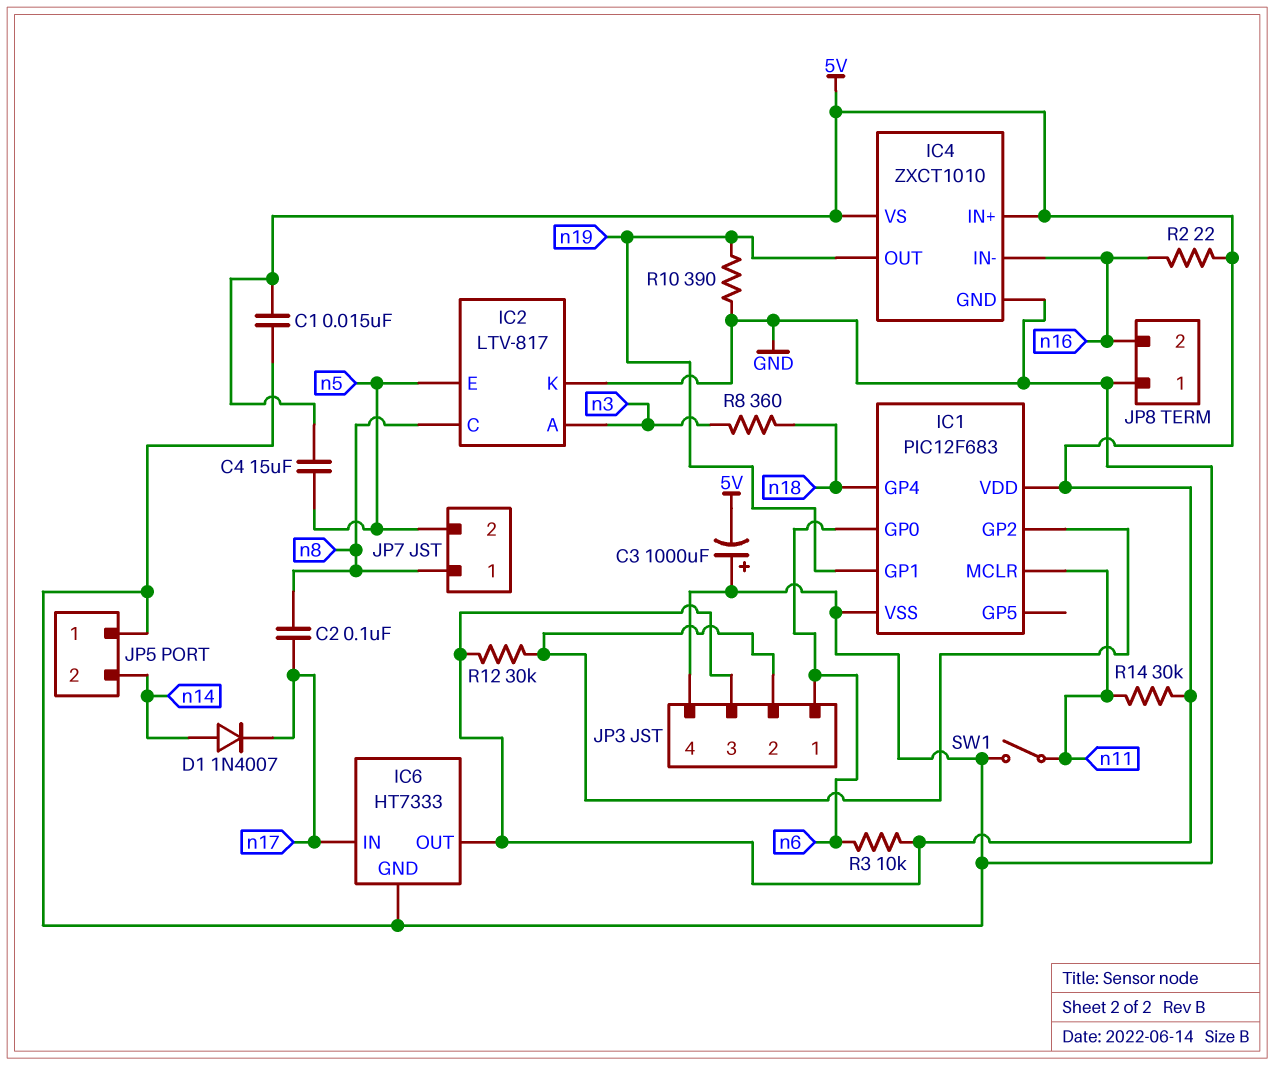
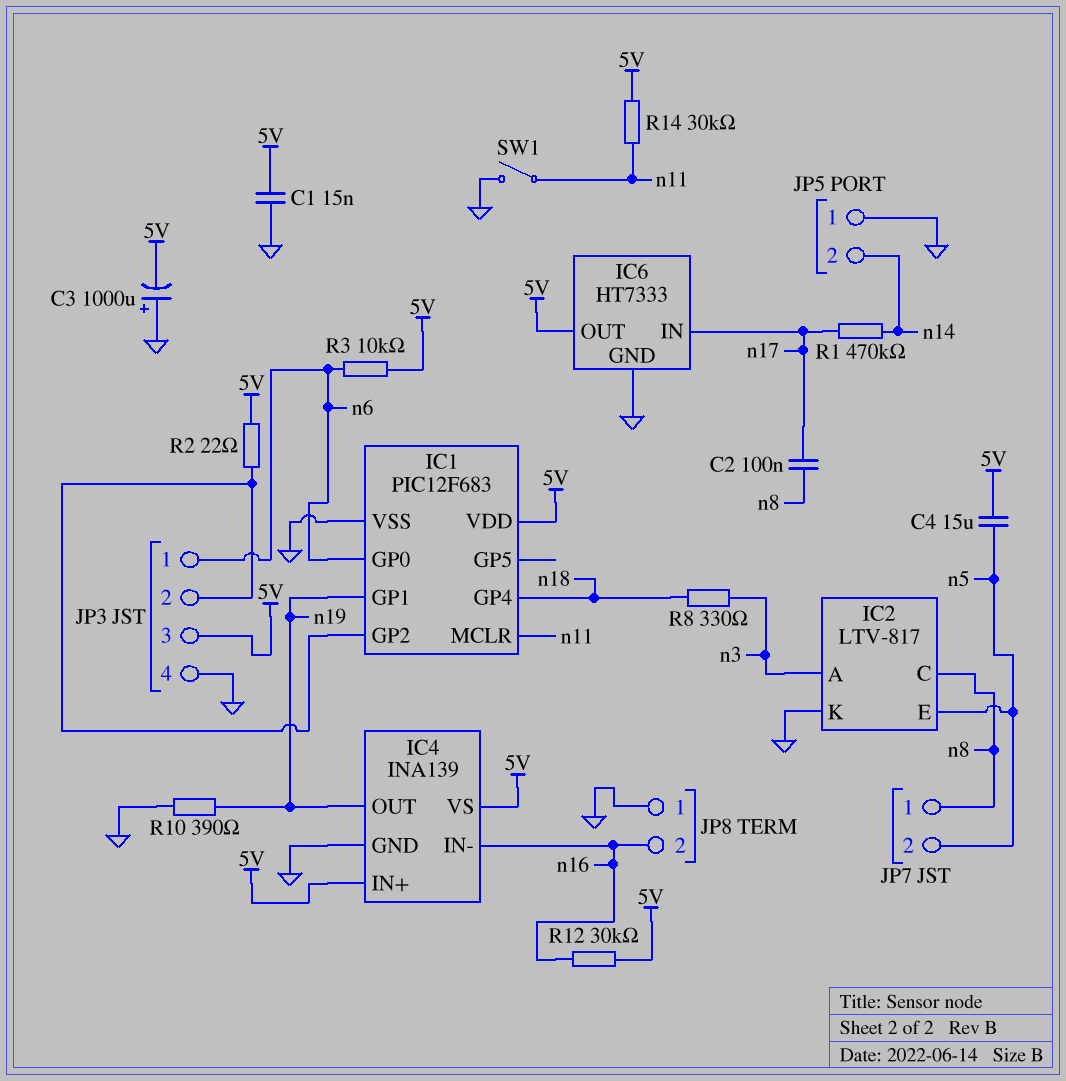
D1: diode 1N4007 (A n14, K n17) -> none
IC4: ZXCT1010 -> INA139
R1: none -> 470k (n14, n17)
R2: 22 (5V, n16) -> 22 (5V, IC1/GP2)
R8: 360 (n3, n18) -> 330 (n3, n18)
R12: 30k (5V, IC1/GP2) -> 30k (5V, n16)

